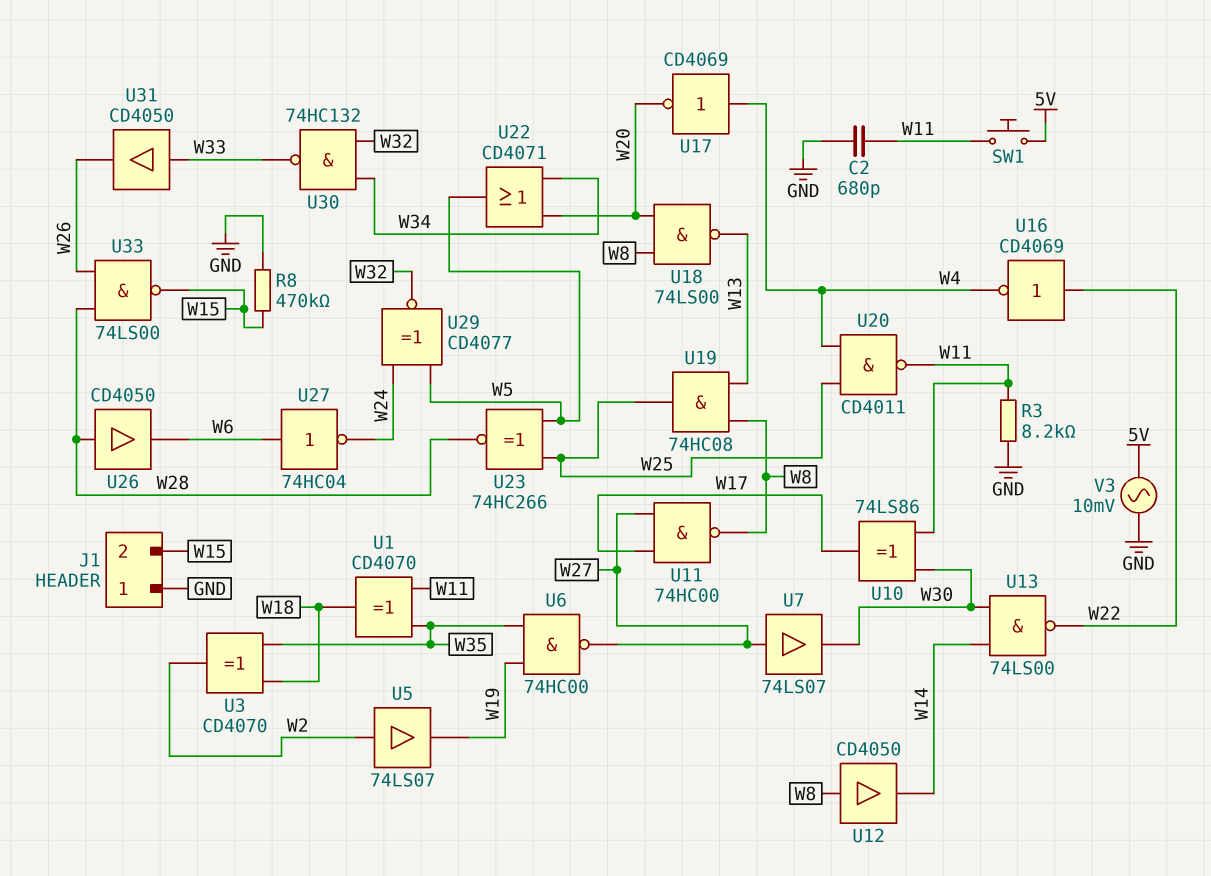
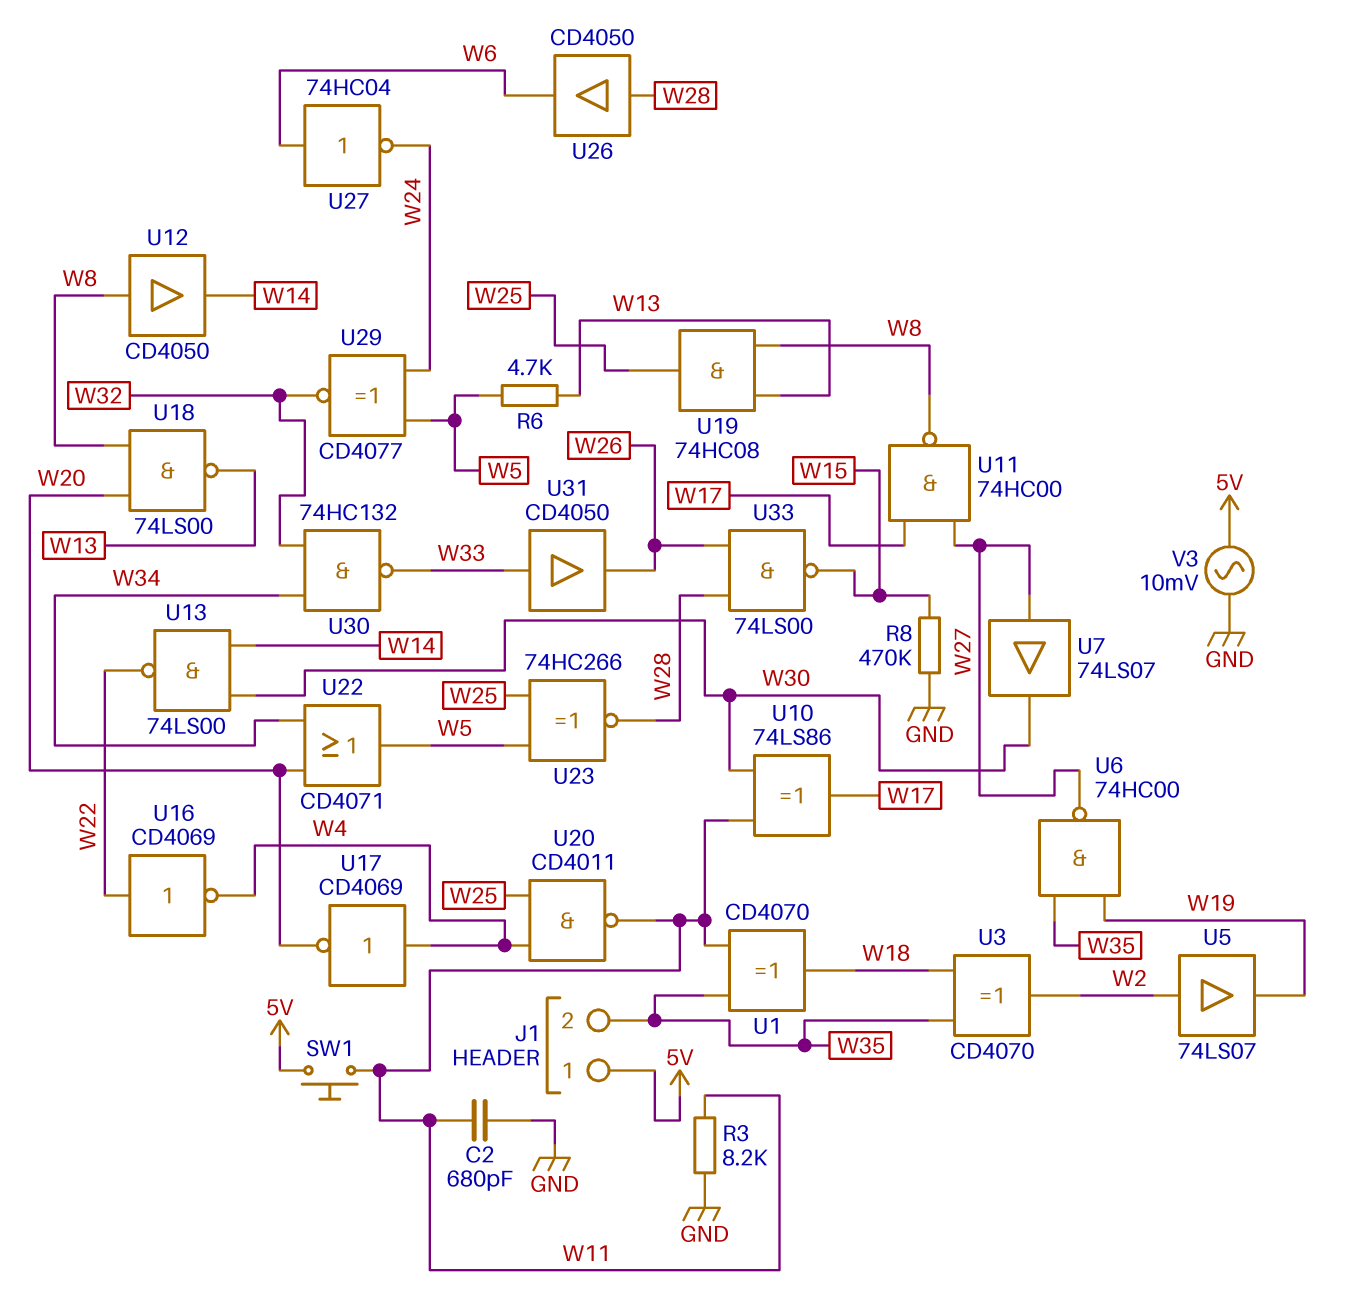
J1 pin 1: GND -> 5V
J1 pin 2: W15 -> W35
R6: none -> 4.7k (W5, W13)

